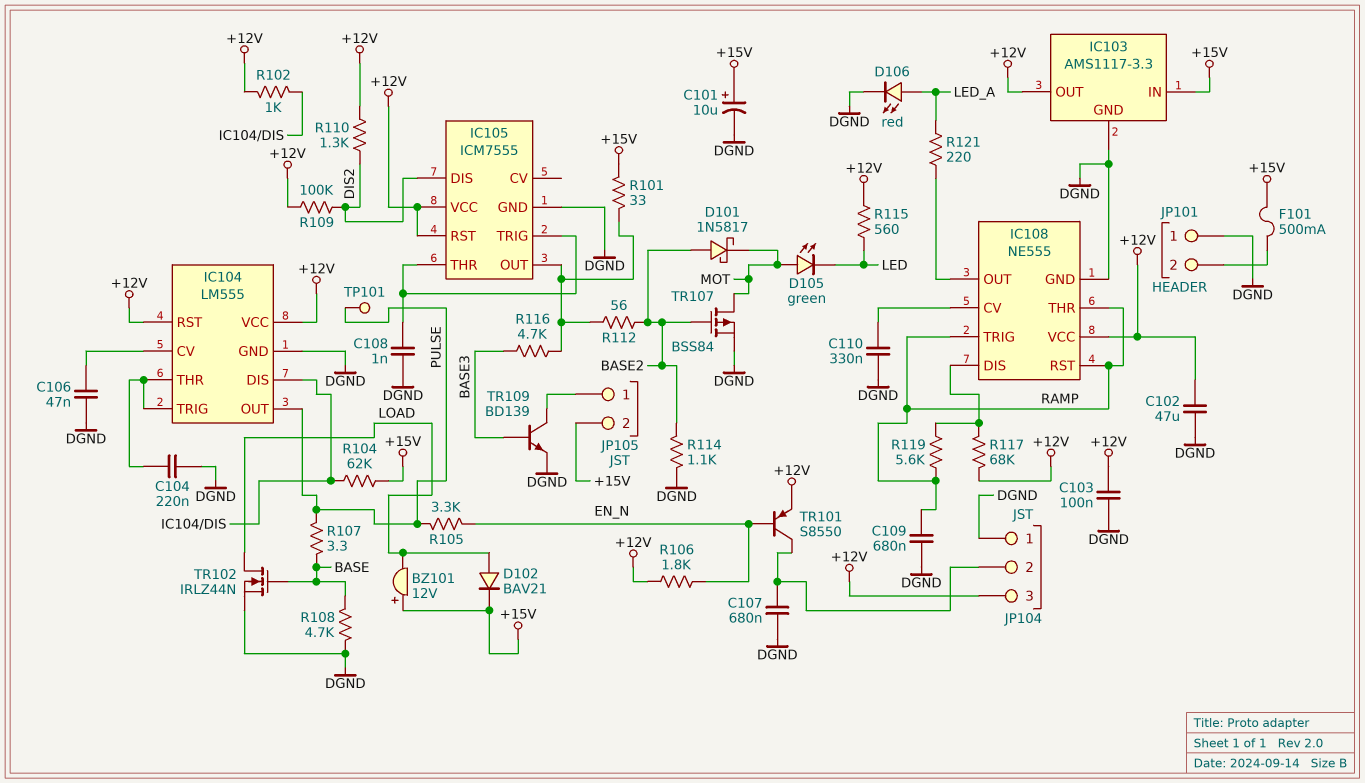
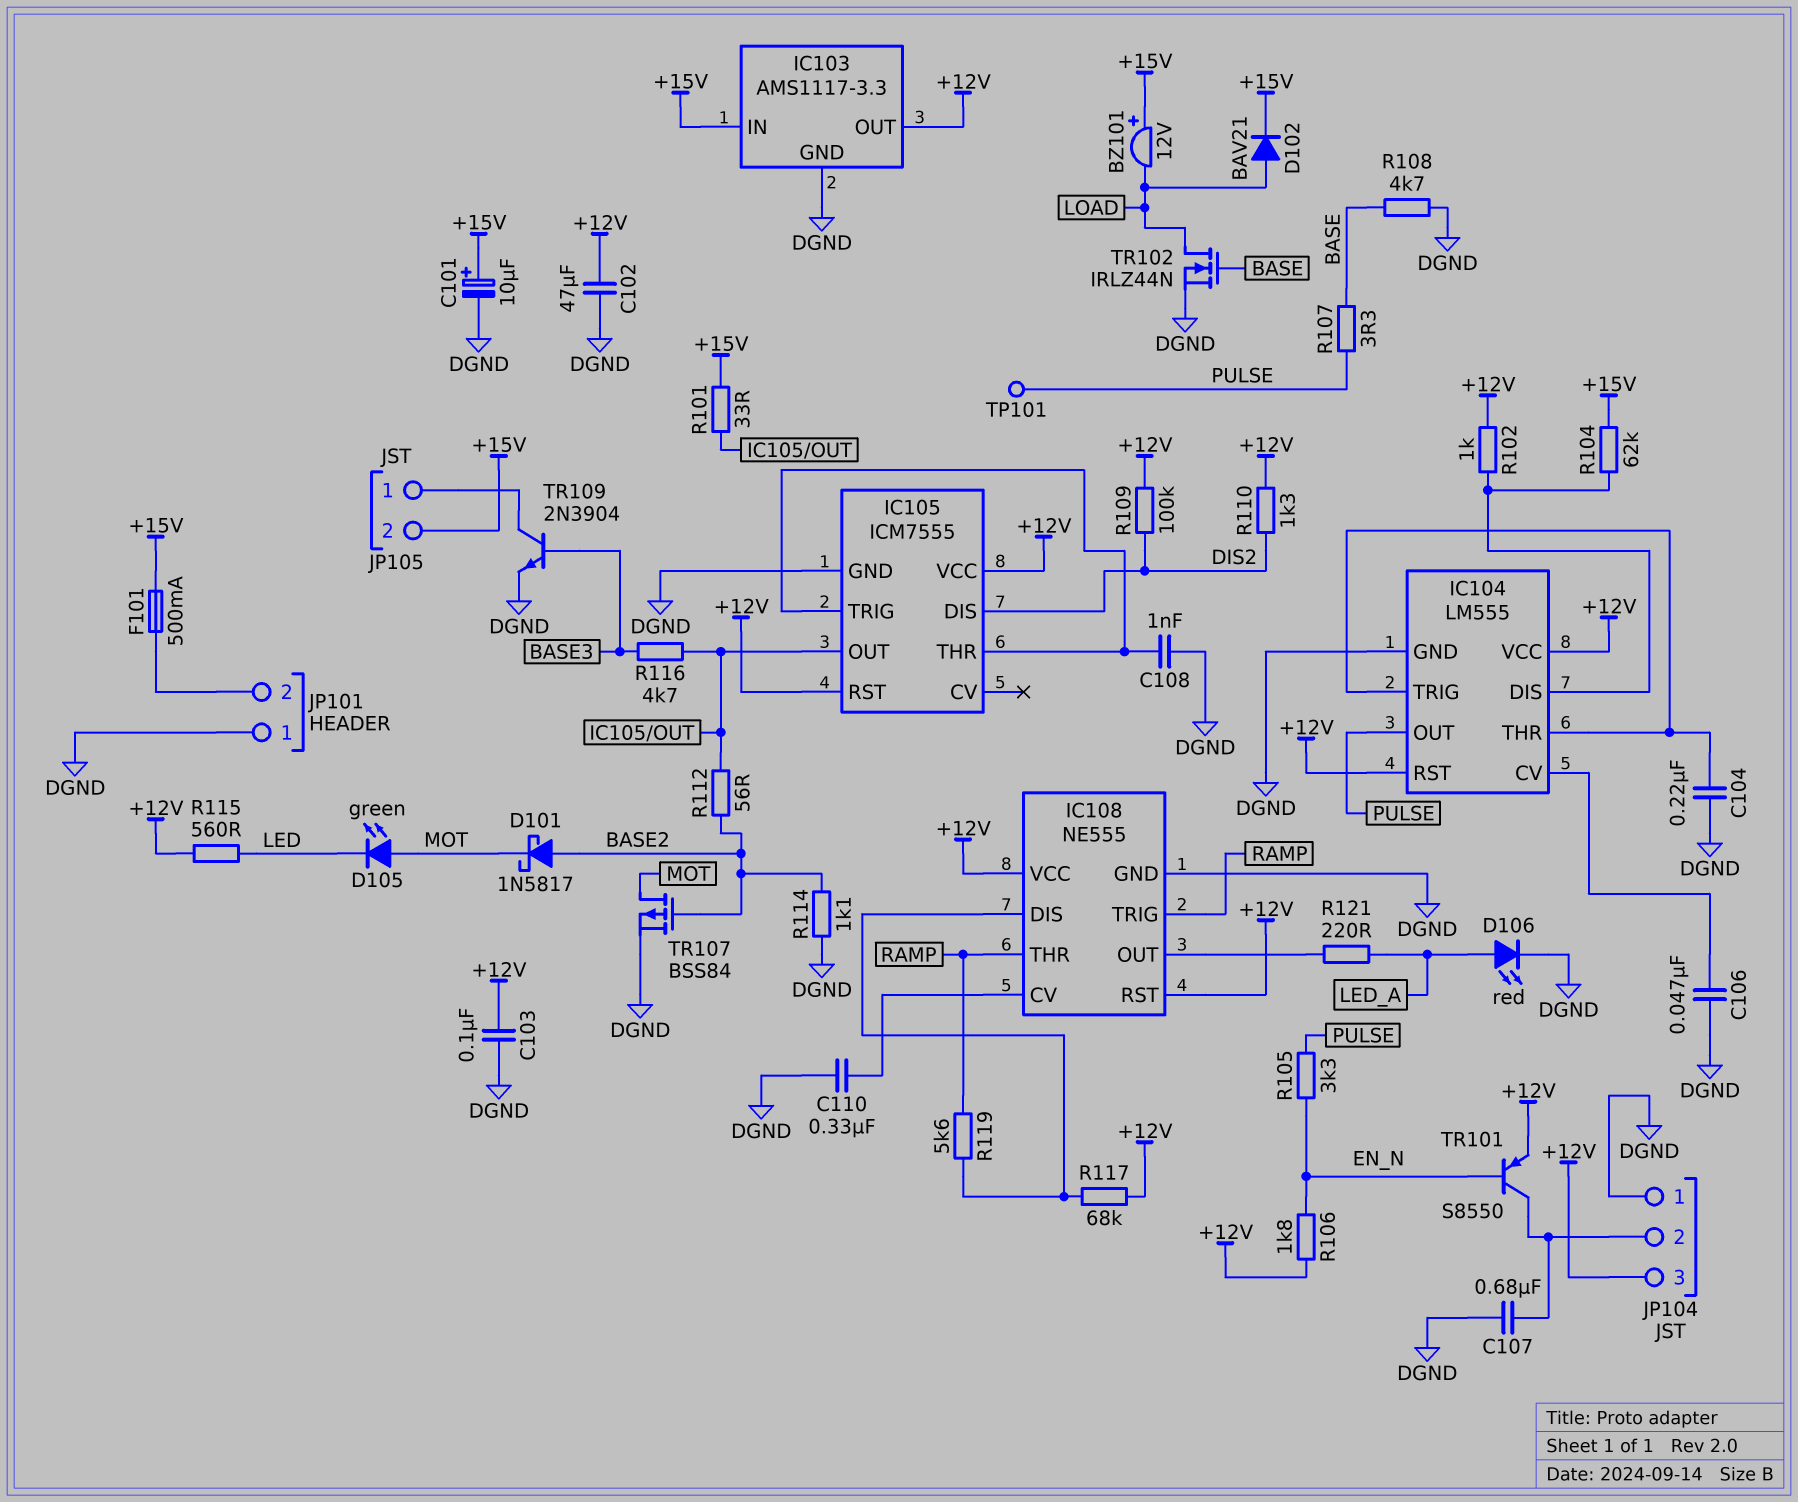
C109: 680nF (DGND, RAMP) -> none
IC108 pin RST: RAMP -> +12V
TR109: NPN BD139 (B BASE3, C JP105/1, E DGND) -> NPN 2N3904 (B BASE3, C JP105/1, E DGND)

